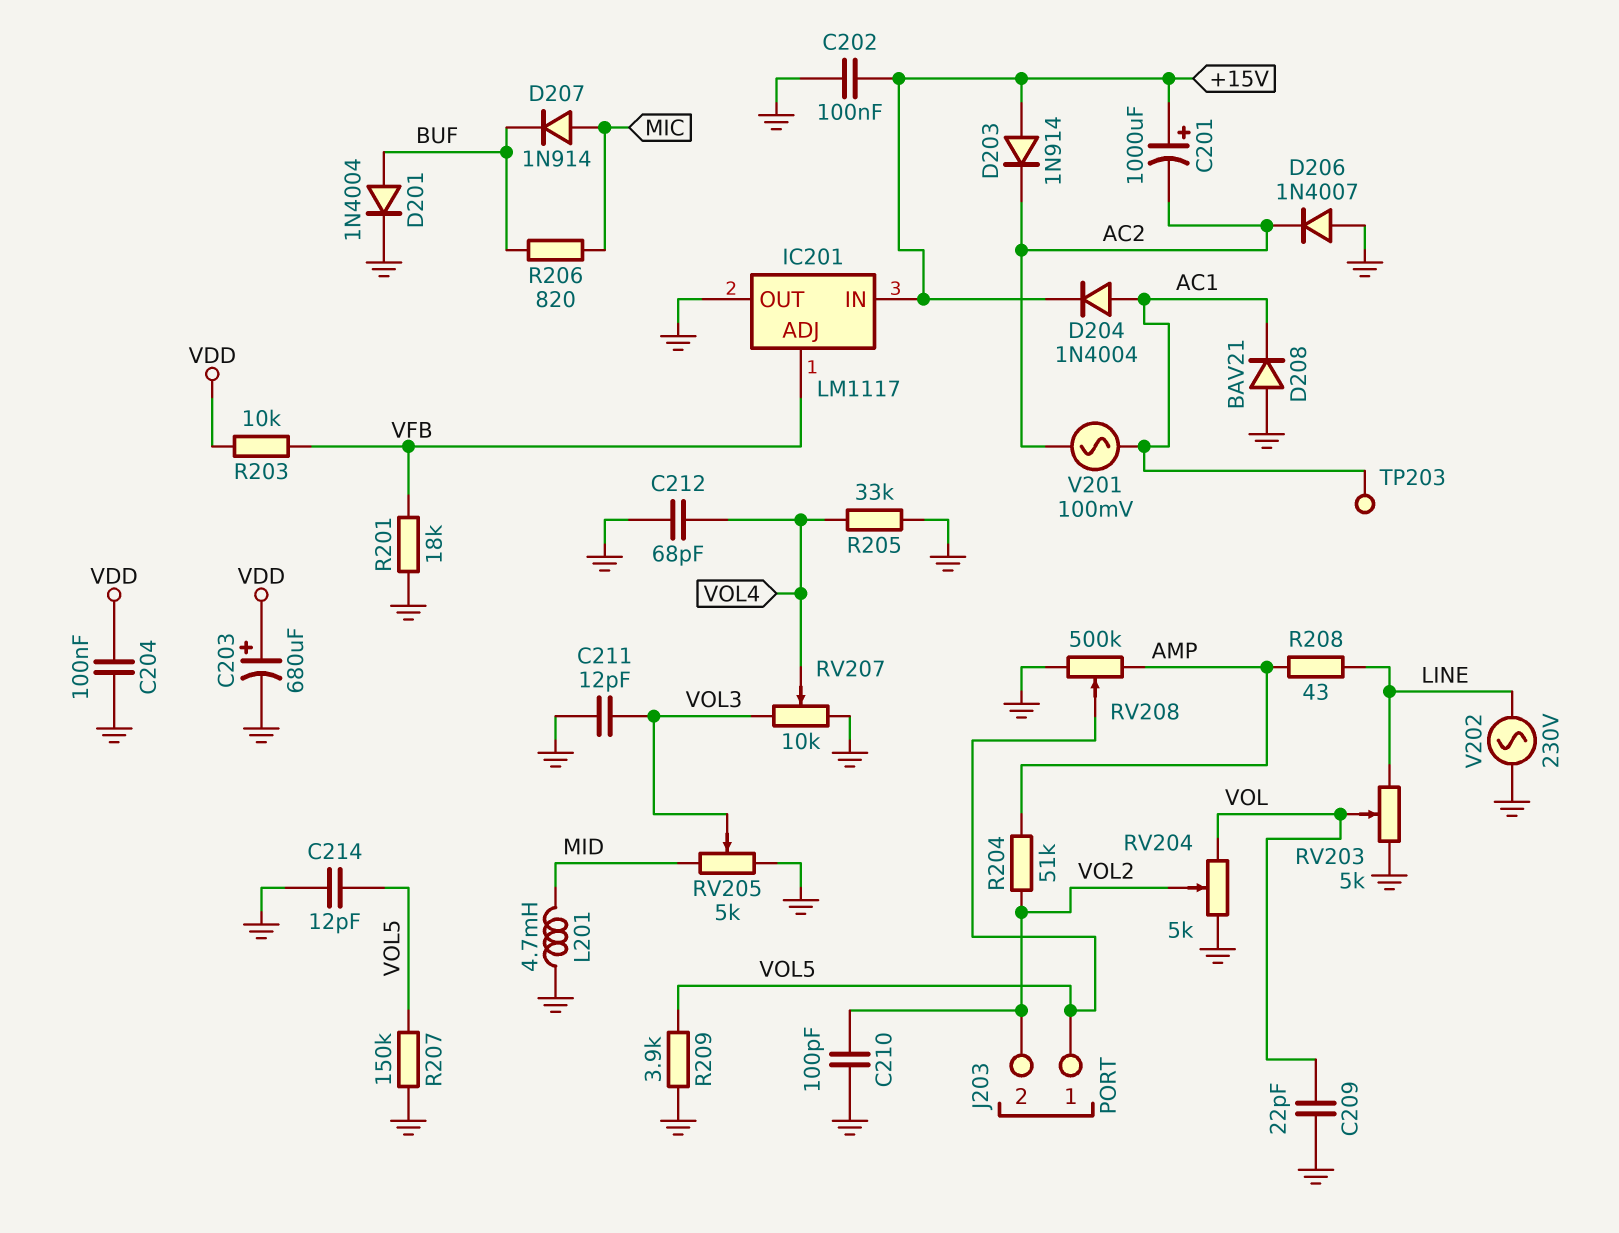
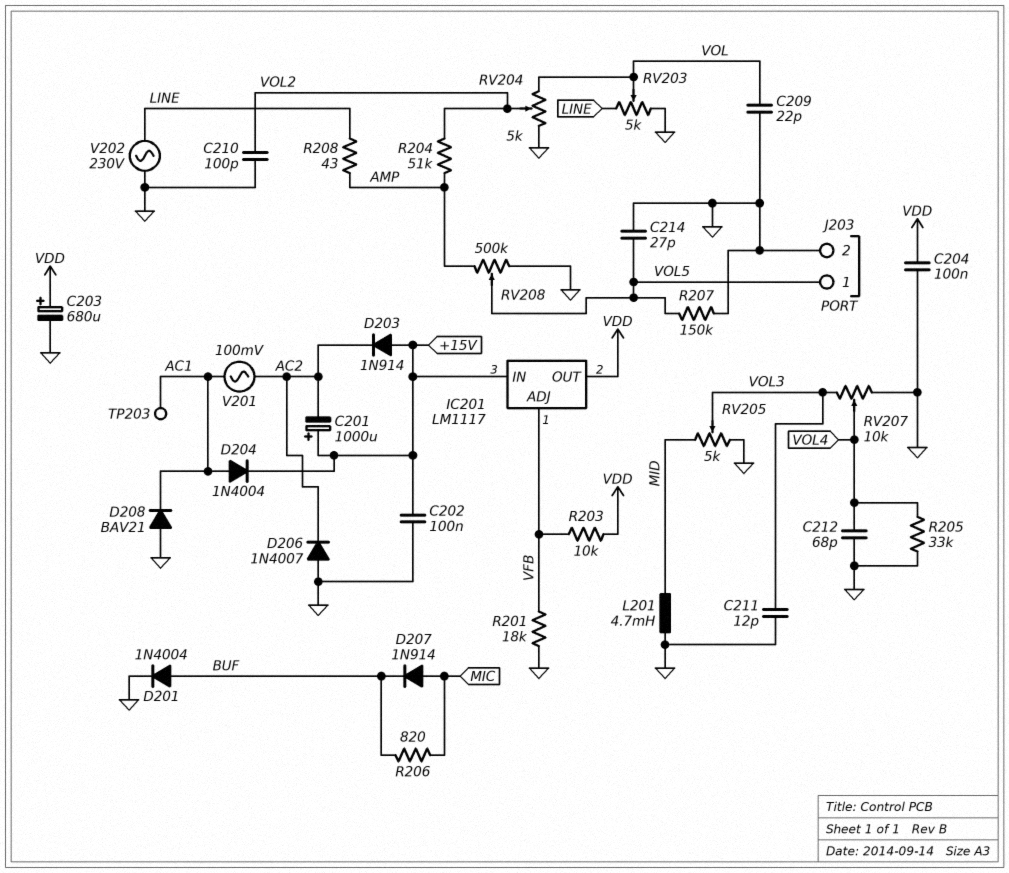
C214: 12pF (GND, VOL5) -> 27pF (GND, VOL5)
IC201 pin OUT: GND -> VDD
J203 pin 2: VOL2 -> GND
R209: 3.9k (GND, VOL5) -> none

